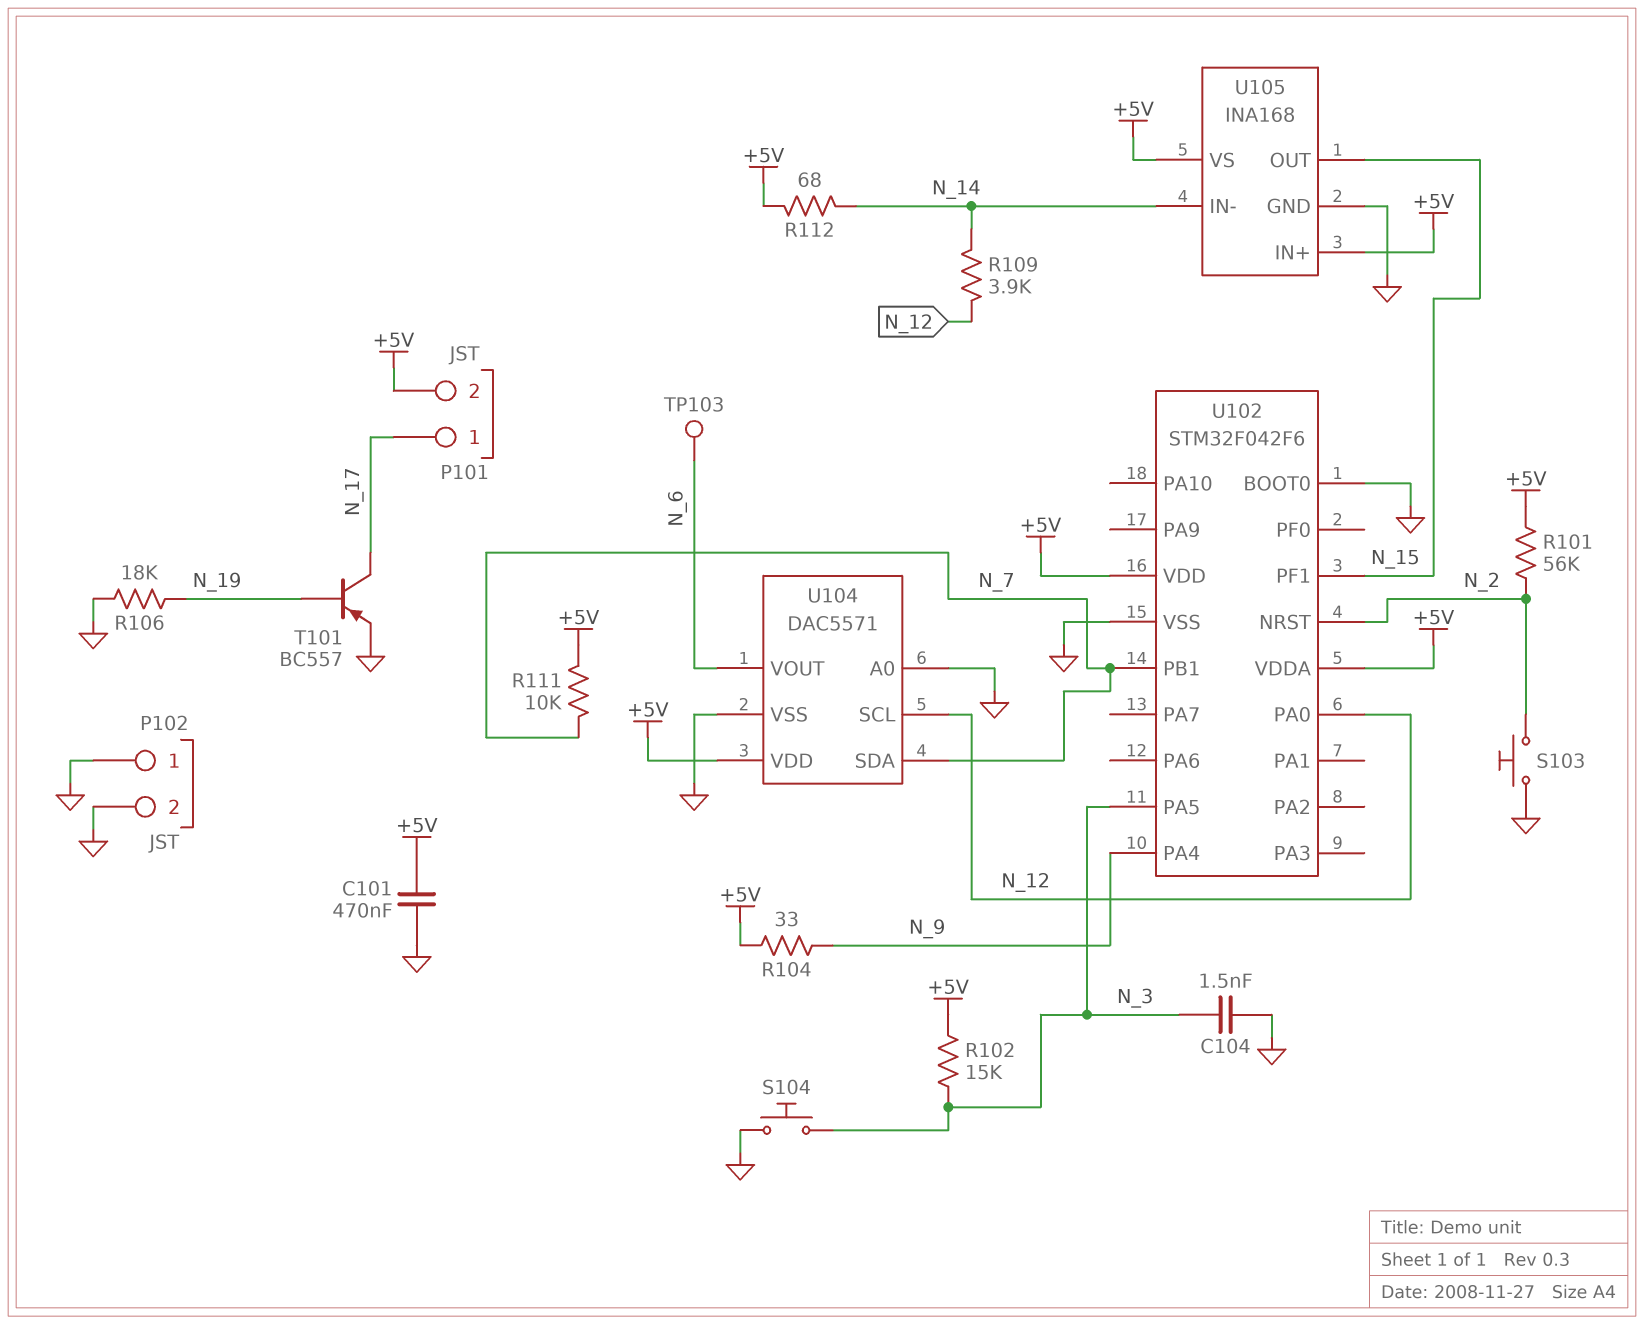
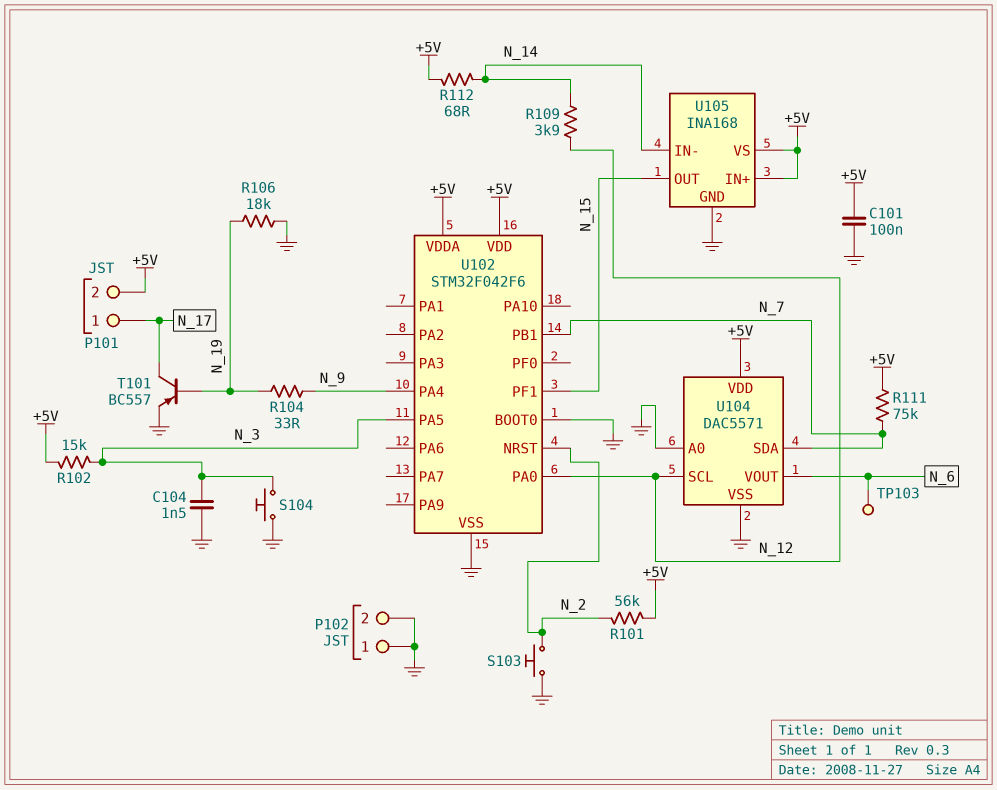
C101: 470nF (+5V, GND) -> 100nF (+5V, GND)
R104: 33 (+5V, N_9) -> 33 (N_9, N_19)
R111: 10k (+5V, N_7) -> 75k (+5V, N_7)

